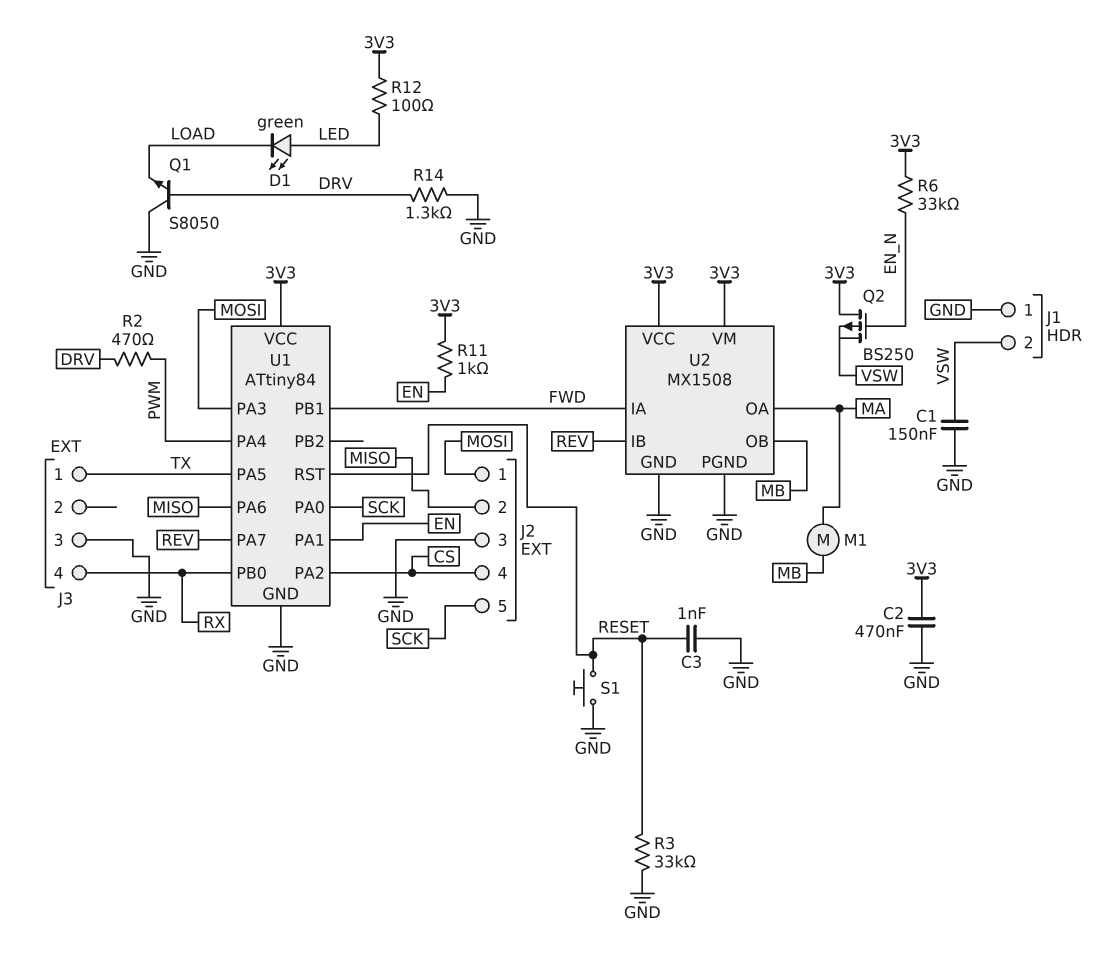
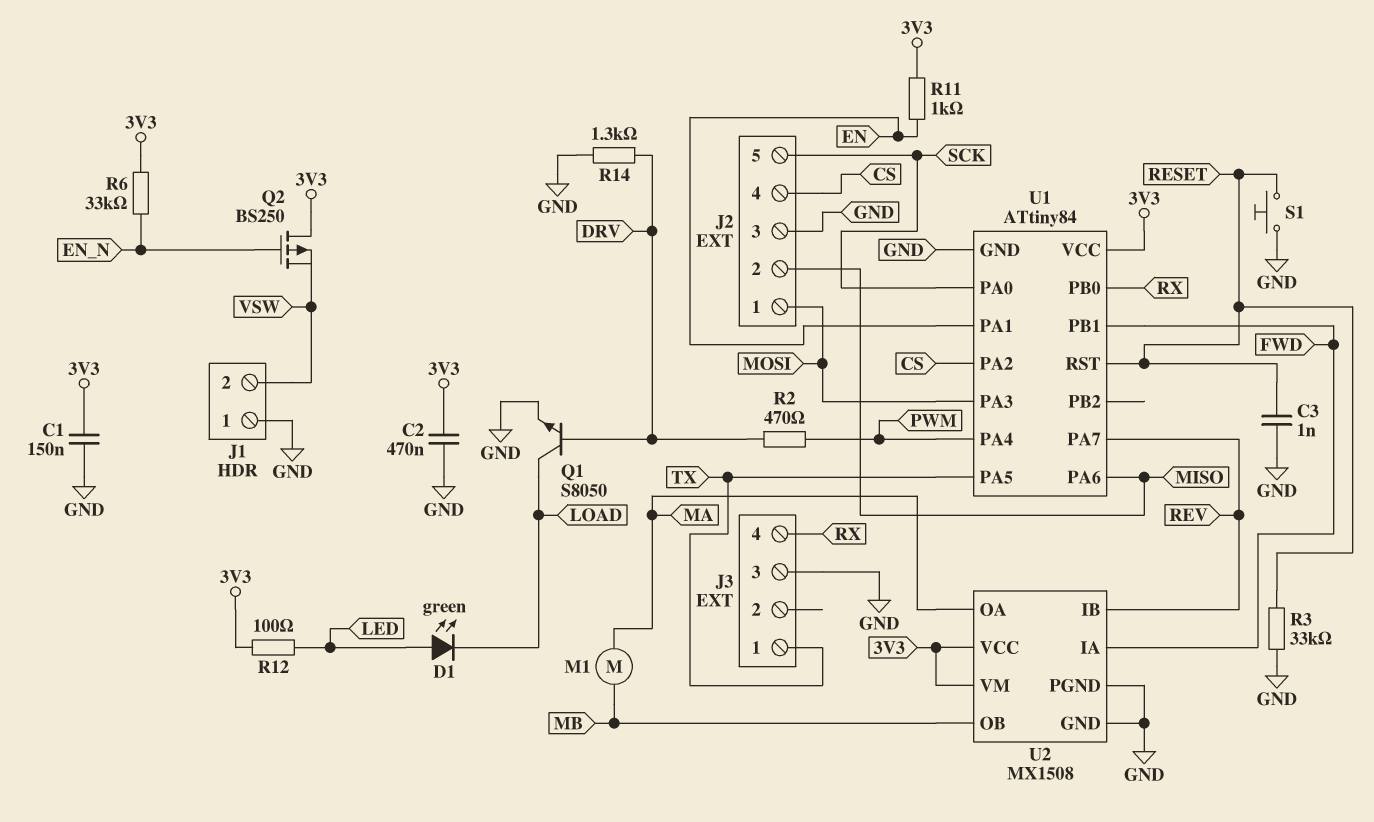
C1: 150nF (GND, VSW) -> 150nF (3V3, GND)
Q1: NPN S8050 (B DRV, C GND, E LOAD) -> NPN S8050 (B DRV, C LOAD, E GND)

